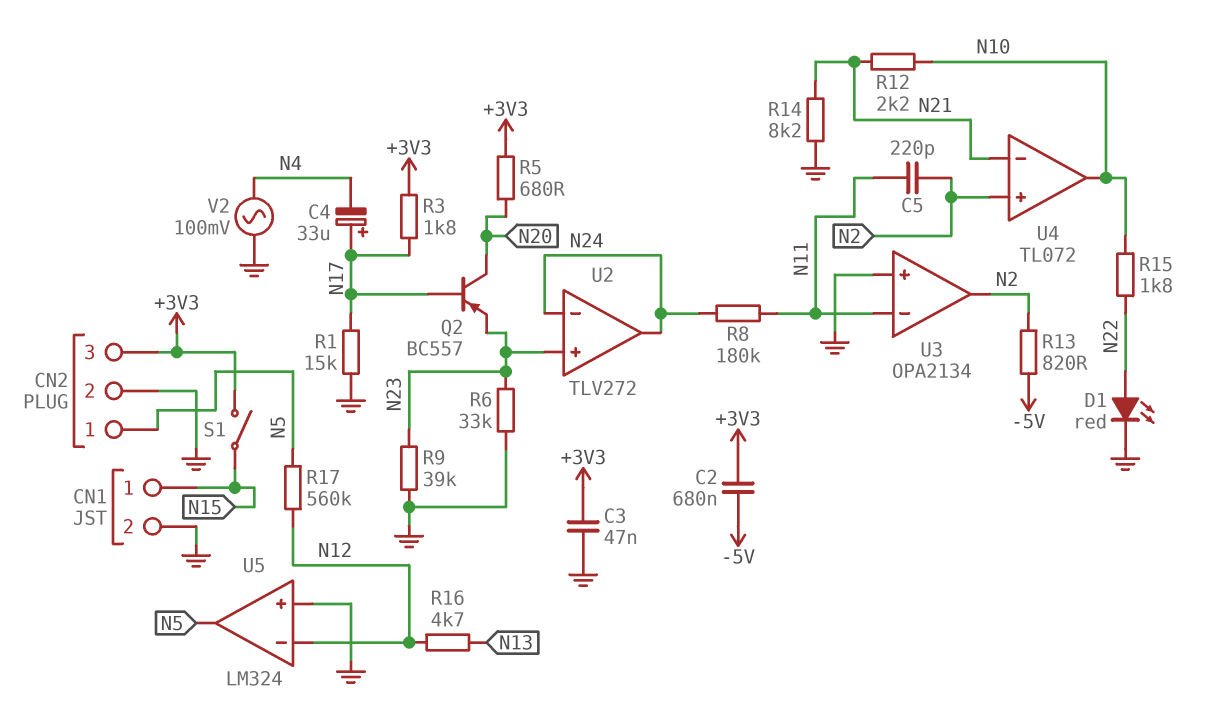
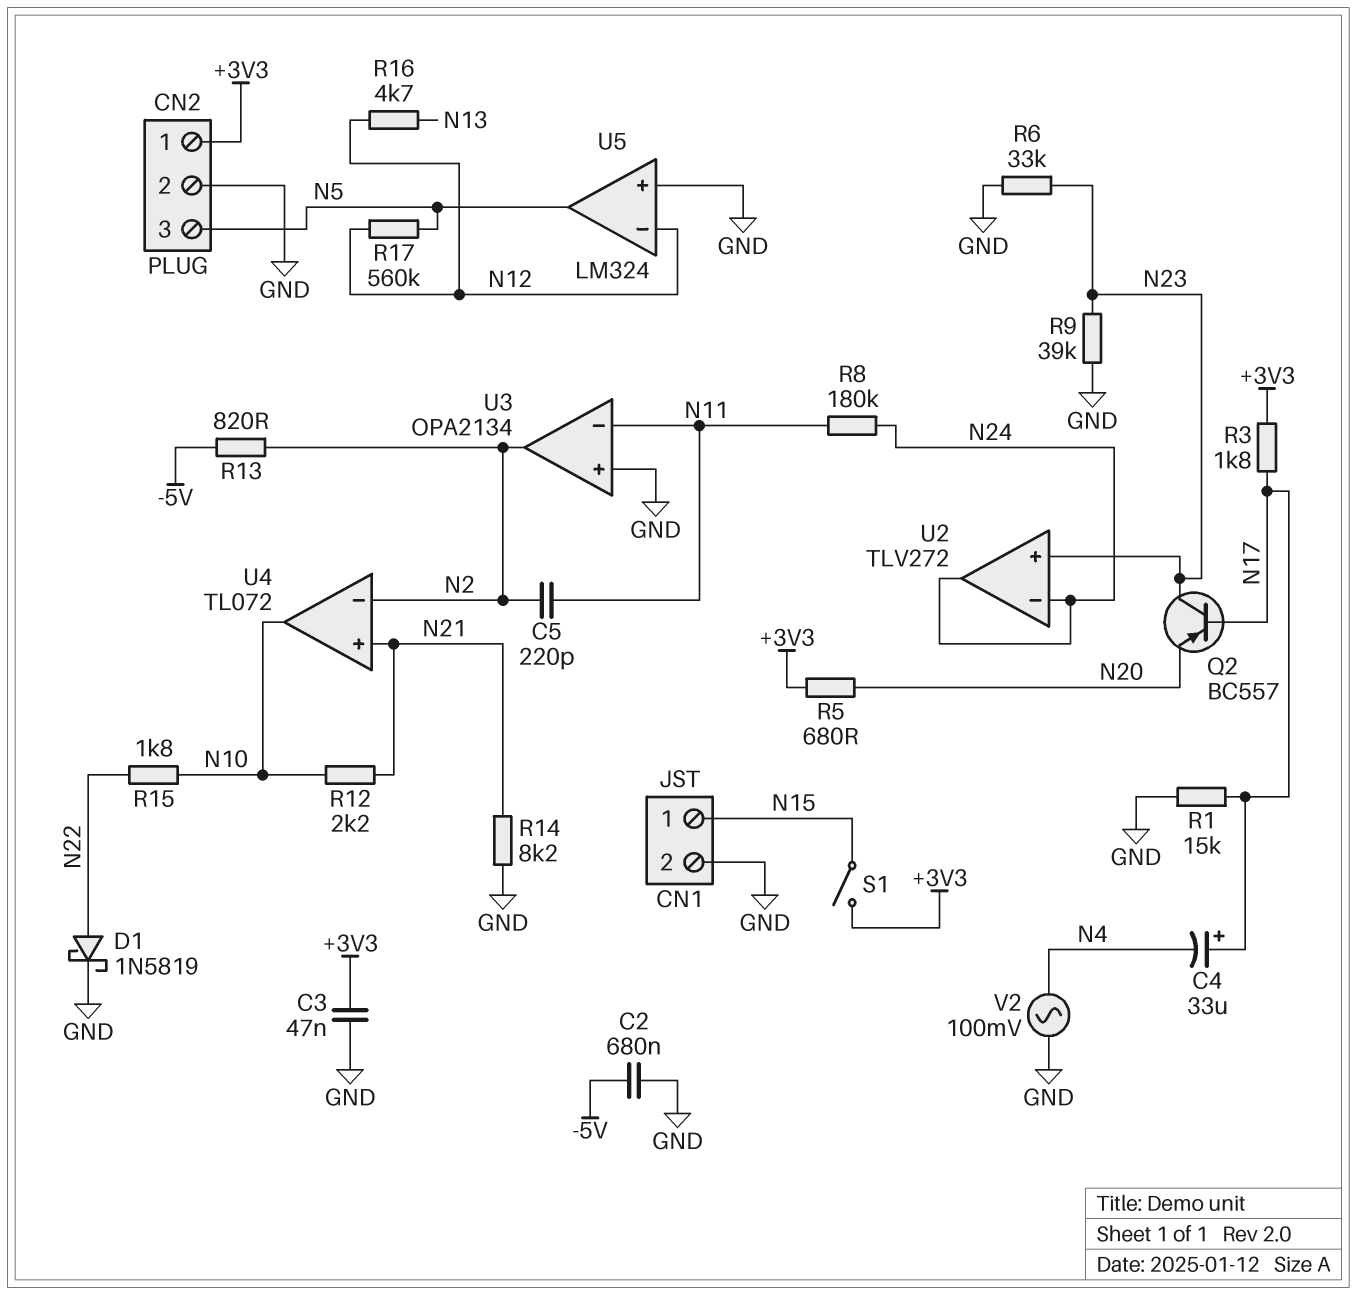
C2: 680nF (+3V3, -5V) -> 680nF (-5V, GND)
CN2 pin 1: N5 -> +3V3
CN2 pin 3: +3V3 -> N5
D1: LED red (A N22, K GND) -> schottky 1N5819 (A N22, K GND)
Q2: PNP BC557 (B N17, C N20, E N23) -> PNP BC557 (B N17, C N23, E N20)
U4 pin in+: N2 -> N21
U4 pin in-: N21 -> N2

